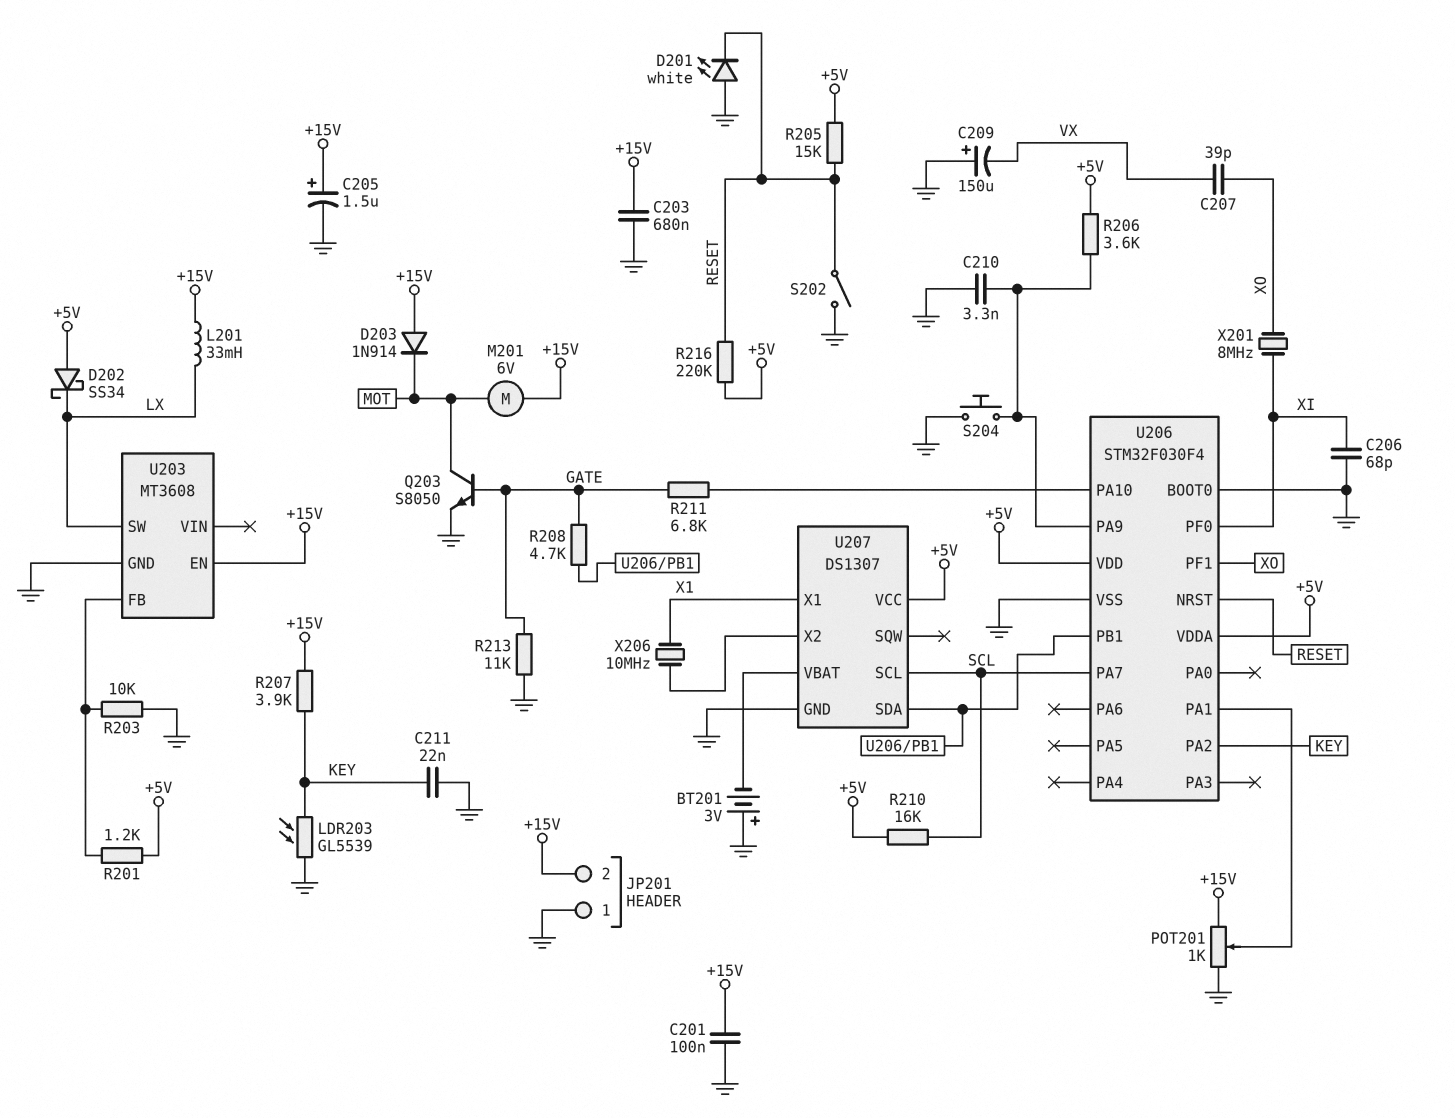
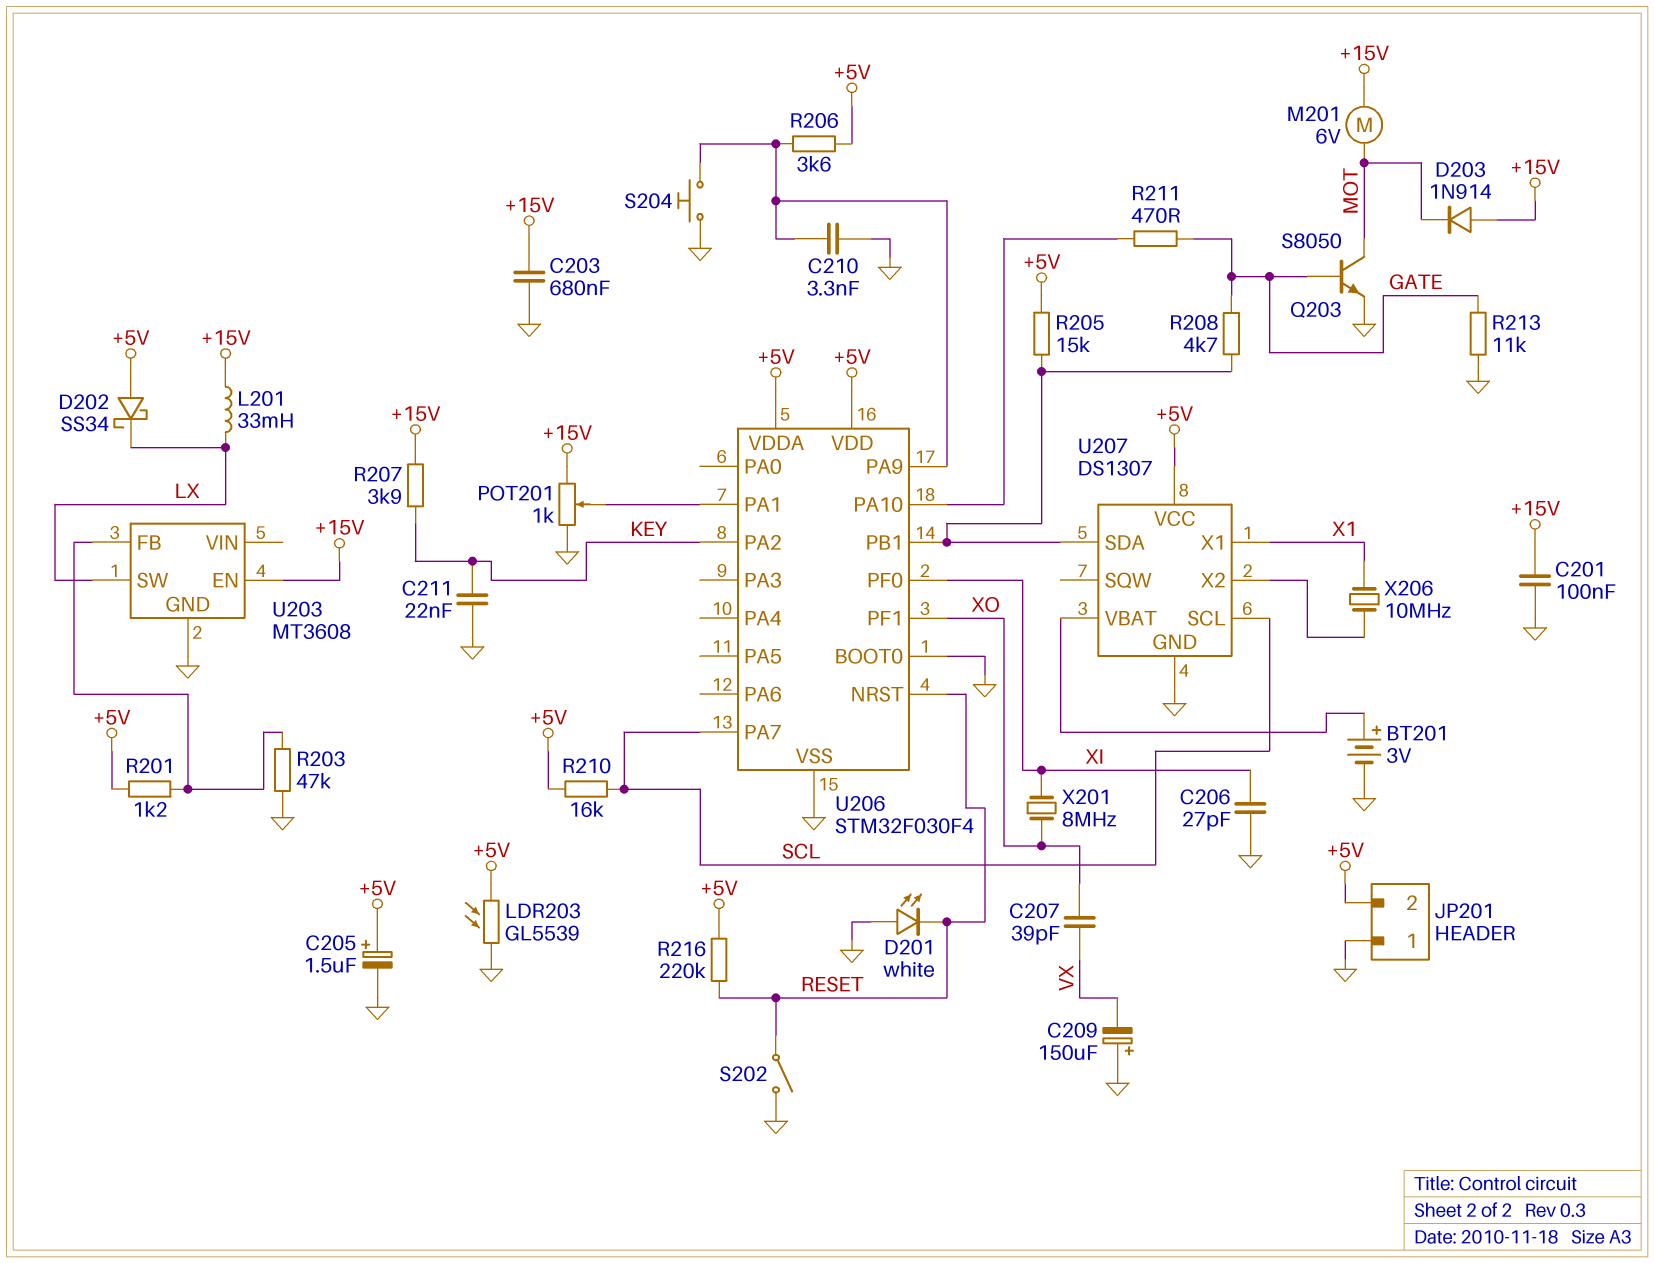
BT201: 3V (plus GND, minus U207/VBAT) -> 3V (plus U207/VBAT, minus GND)
C205: 1.5uF (plus +15V, minus GND) -> 1.5uF (plus +5V, minus GND)
C206: 68pF (GND, XI) -> 27pF (GND, XI)
JP201 pin 2: +15V -> +5V
LDR203: GL5539 (GND, KEY) -> GL5539 (+5V, GND)
R203: 10k (GND, U203/FB) -> 47k (GND, U203/FB)
R205: 15k (+5V, RESET) -> 15k (+5V, U206/PB1)
R211: 6.8k (GATE, U206/PA10) -> 470 (GATE, U206/PA10)

